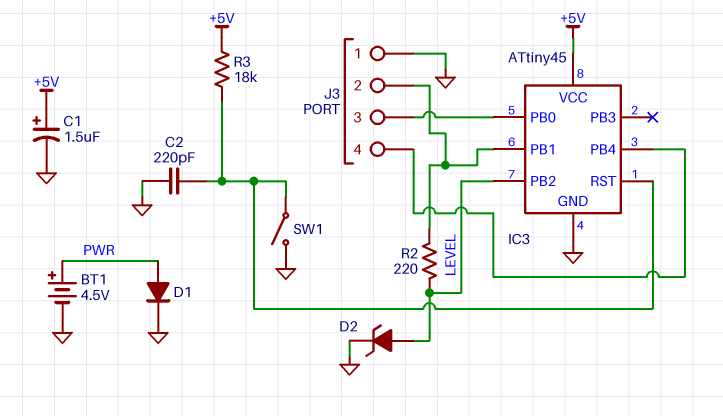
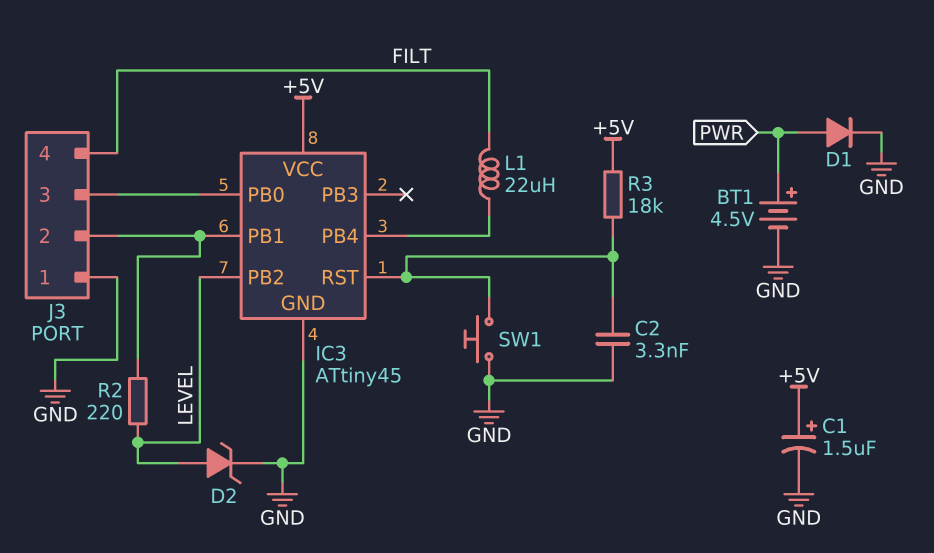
C2: 220pF (GND, IC3/RST) -> 3.3nF (GND, IC3/RST)
J3 pin 4: IC3/PB4 -> FILT
L1: none -> 22uH (FILT, IC3/PB4)
SW1: switch (GND, IC3/RST) -> button (GND, IC3/RST)

